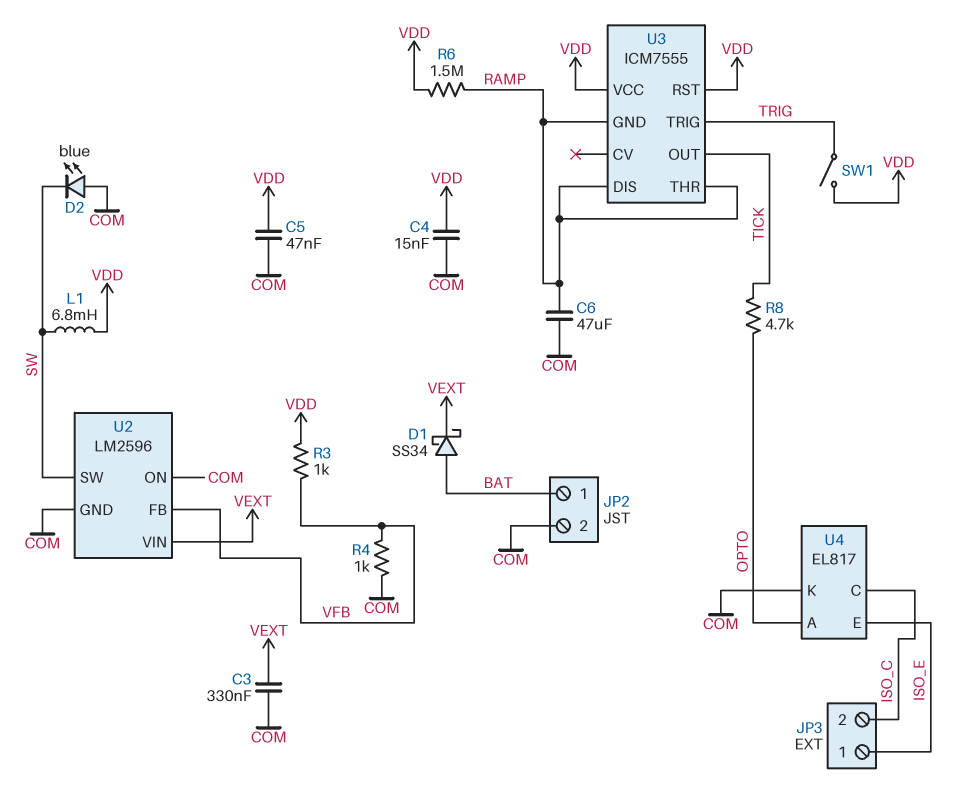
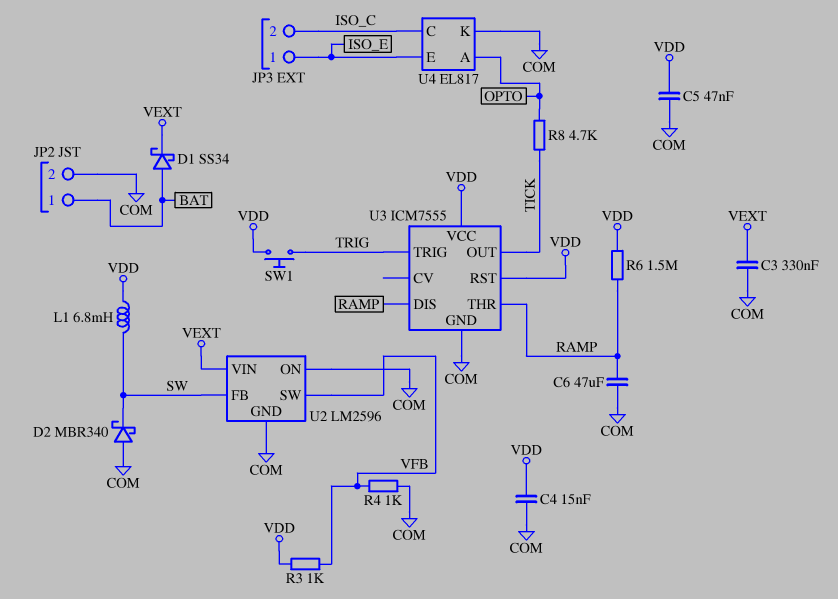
D2: LED blue (A COM, K SW) -> schottky MBR340 (A COM, K SW)
SW1: switch (TRIG, VDD) -> button (TRIG, VDD)
U2 pin FB: VFB -> SW
U2 pin SW: SW -> VFB
U3 pin GND: RAMP -> COM

